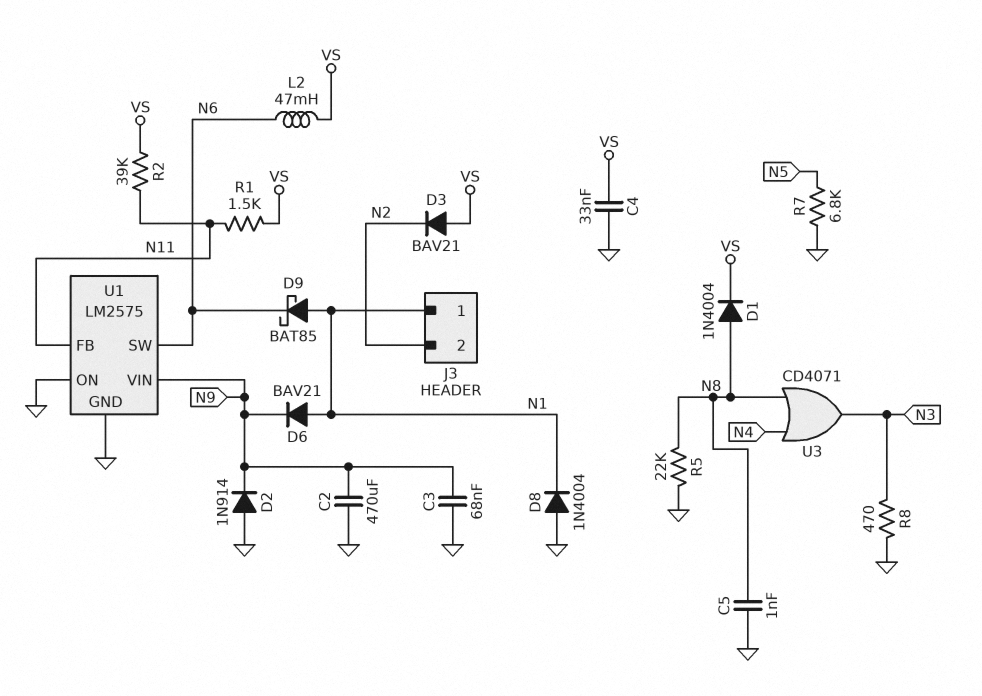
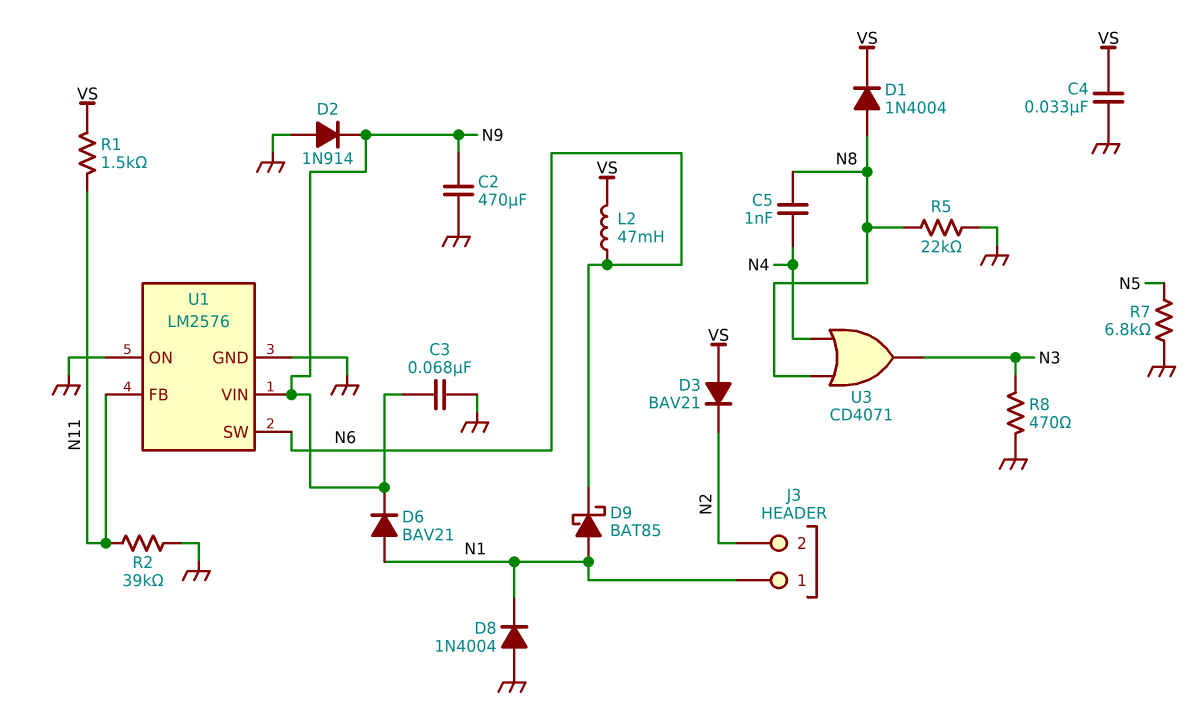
C5: 1nF (GND, N8) -> 1nF (N4, N8)
R2: 39k (N11, VS) -> 39k (GND, N11)
U1: LM2575 -> LM2576

